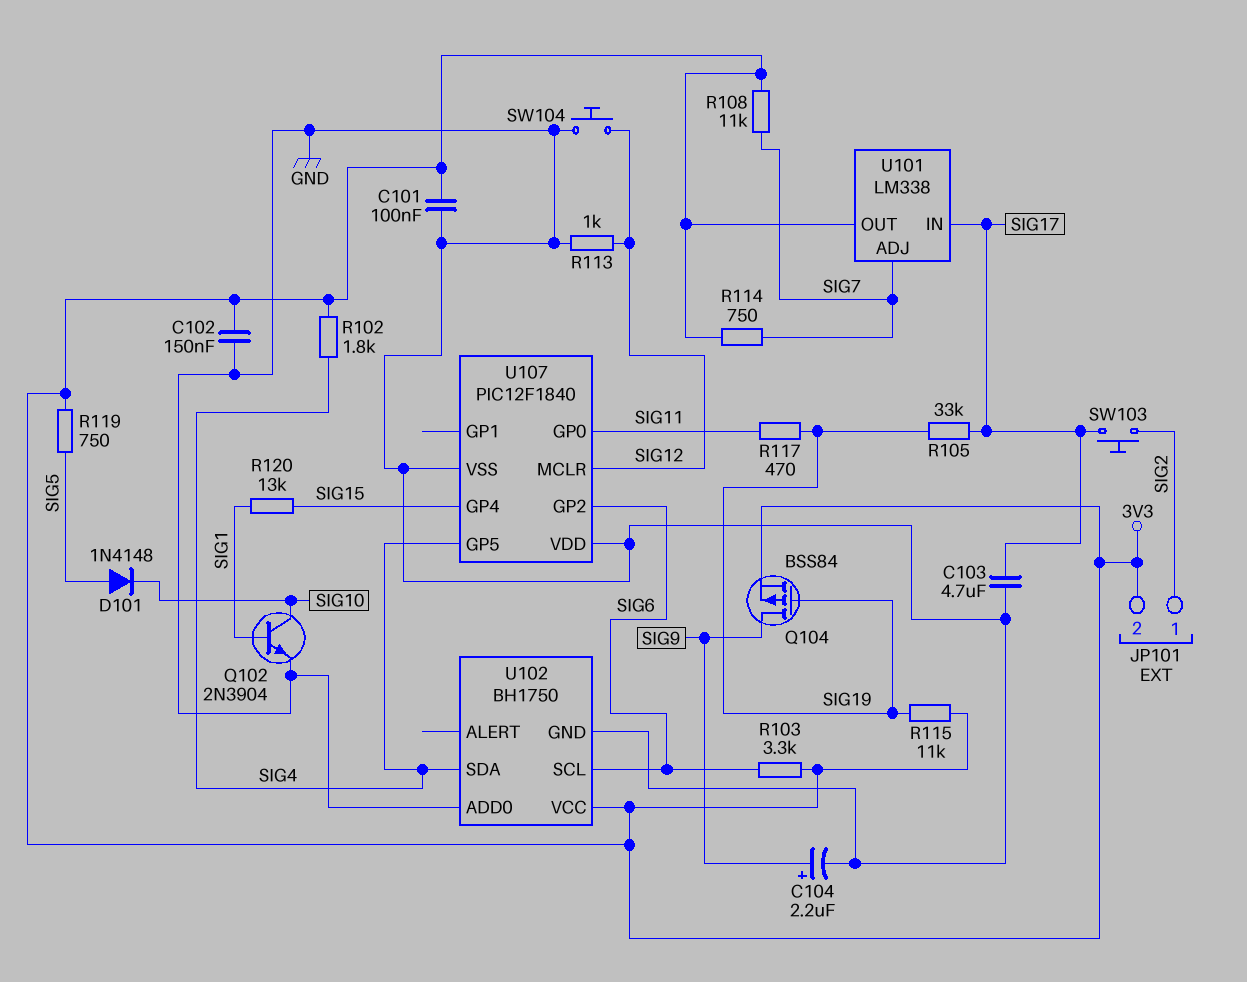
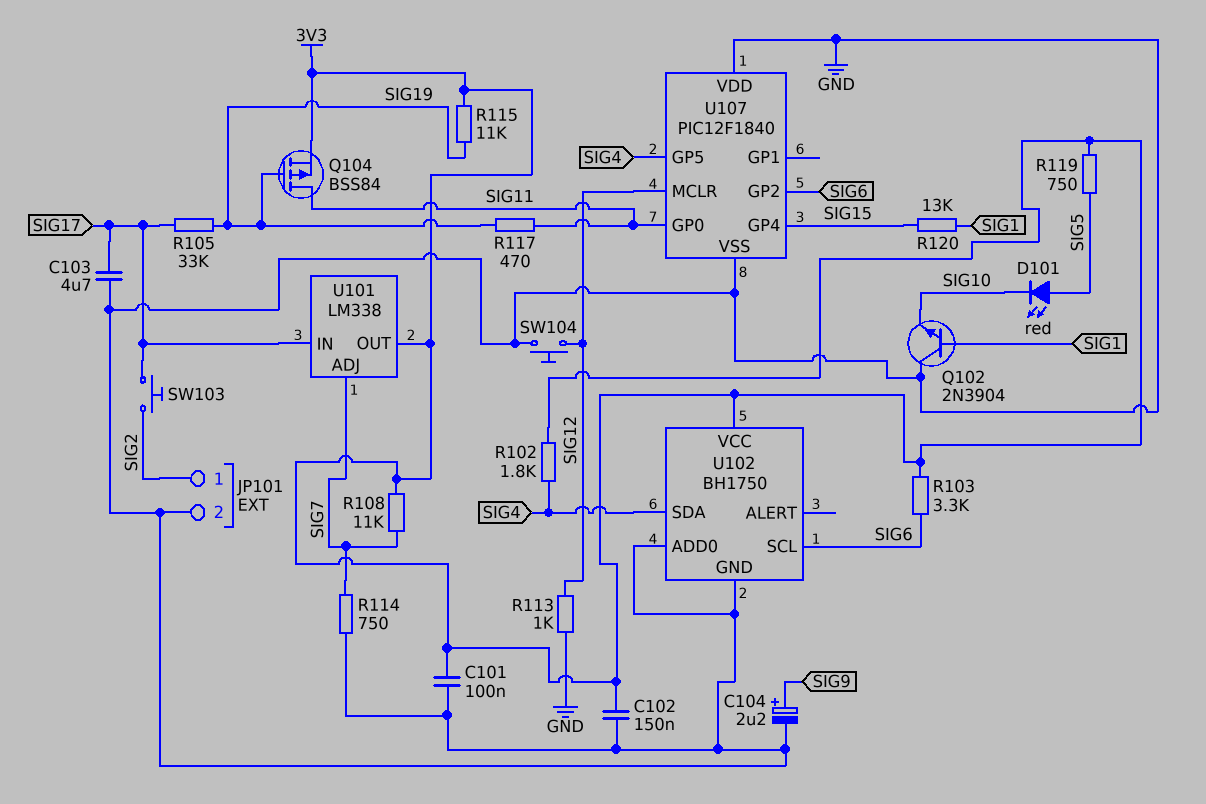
D101: diode 1N4148 (A SIG5, K SIG10) -> LED red (A SIG5, K SIG10)
JP101 pin 2: 3V3 -> GND
Q102: NPN 2N3904 (B SIG1, C SIG10, E GND) -> NPN 2N3904 (B SIG1, C GND, E SIG10)
Q104: PMOS BSS84 (G SIG19, D SIG9, S 3V3) -> PMOS BSS84 (G SIG19, D SIG11, S 3V3)
R114: 750 (3V3, SIG7) -> 750 (GND, SIG7)

